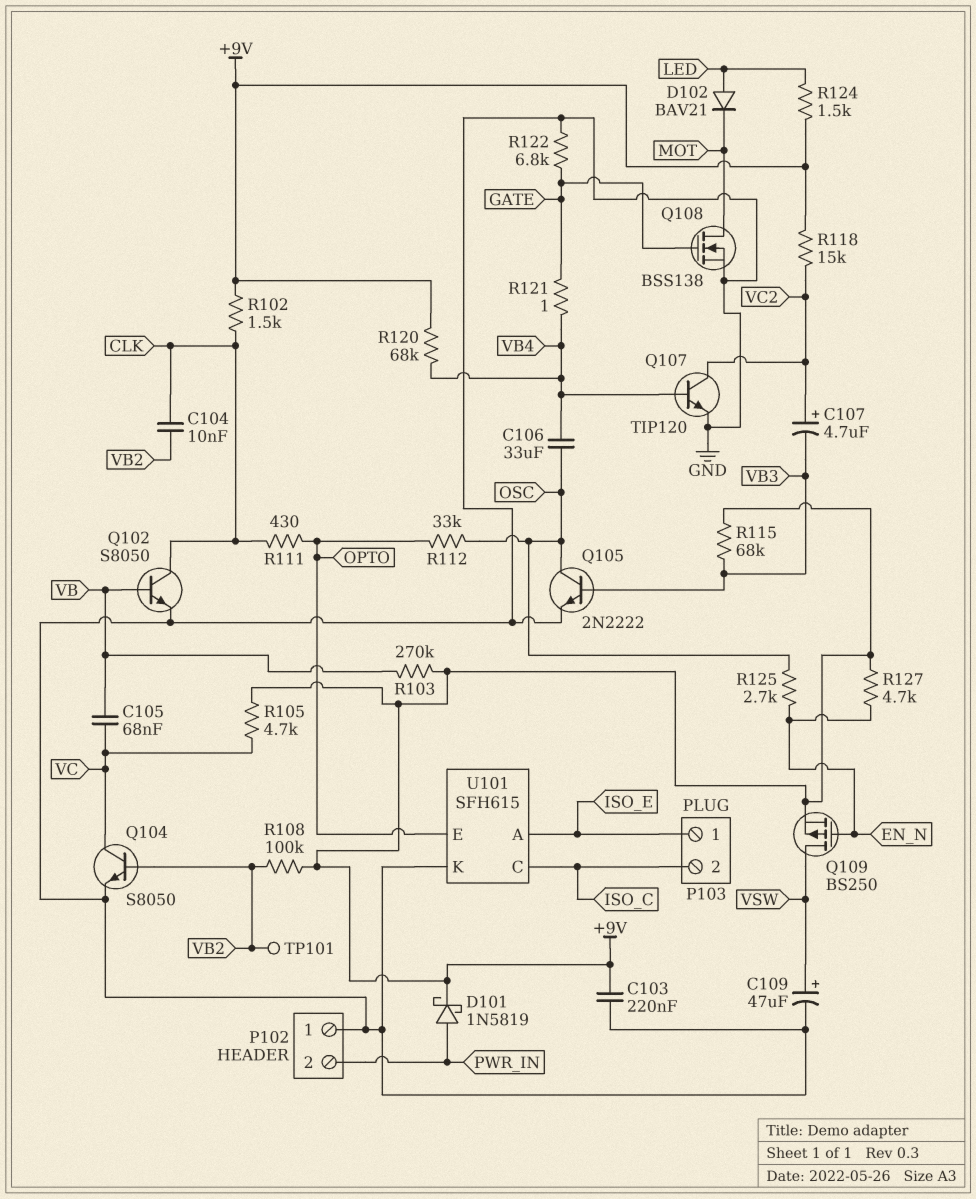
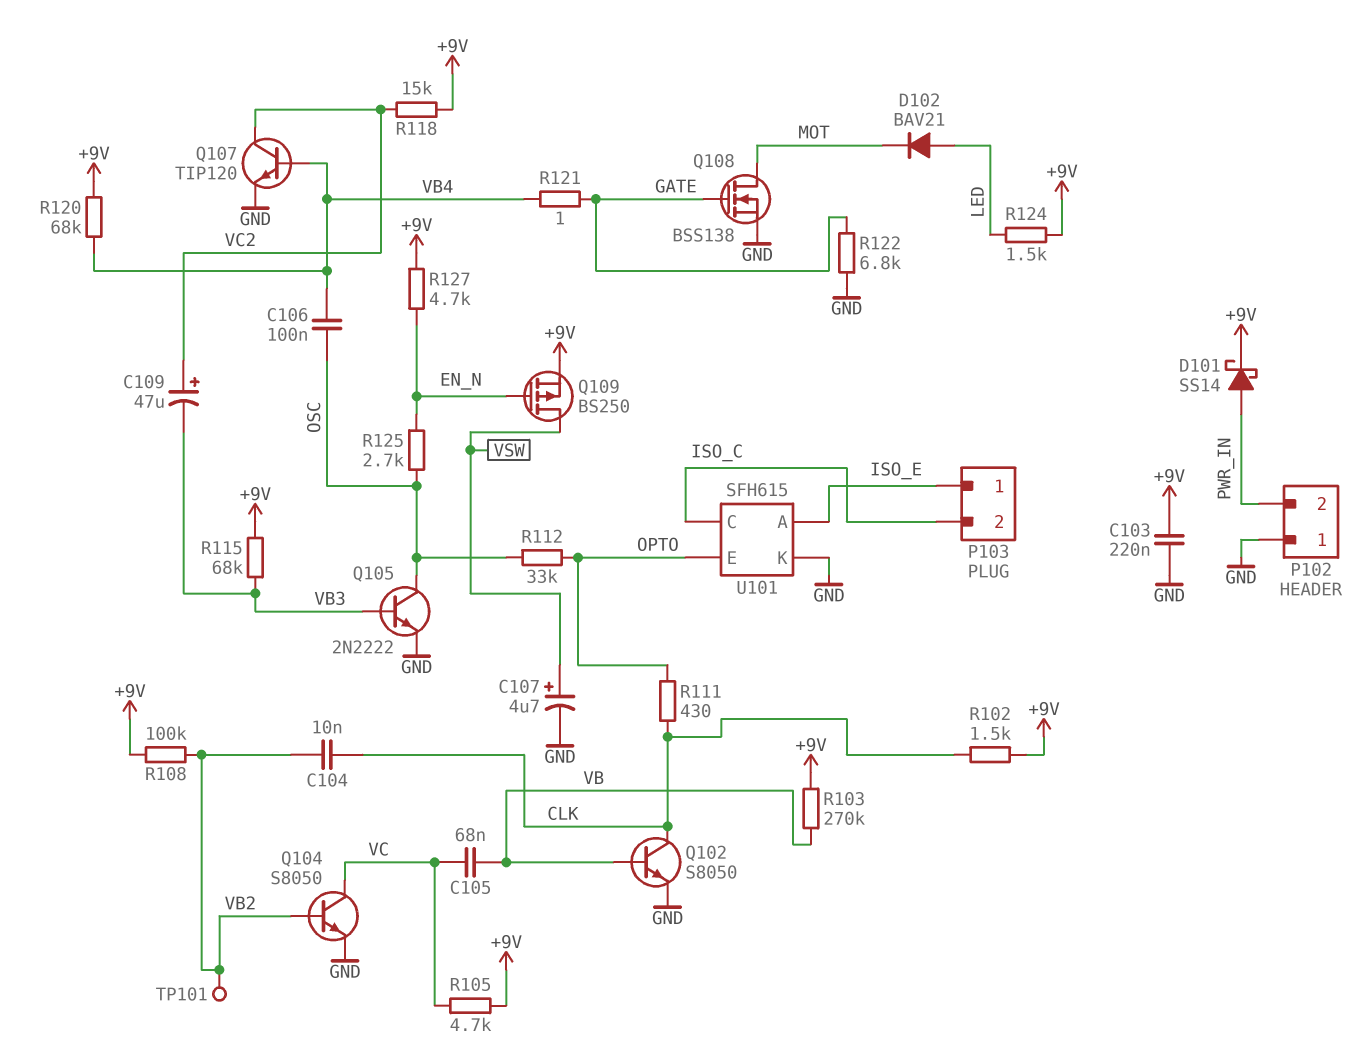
C106: 33uF (OSC, VB4) -> 100nF (OSC, VB4)
C107: 4.7uF (plus VC2, minus VB3) -> 4.7uF (plus VSW, minus GND)
C109: 47uF (plus VSW, minus GND) -> 47uF (plus VC2, minus VB3)
D101: schottky 1N5819 (A PWR_IN, K +9V) -> schottky SS14 (A PWR_IN, K +9V)

